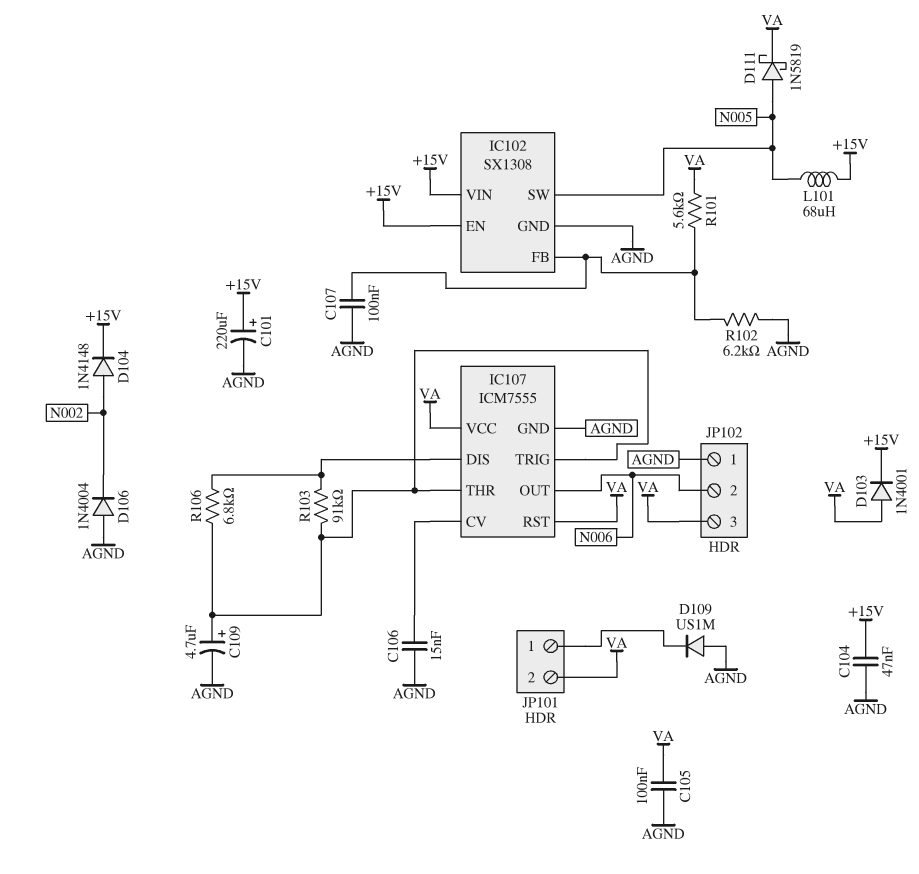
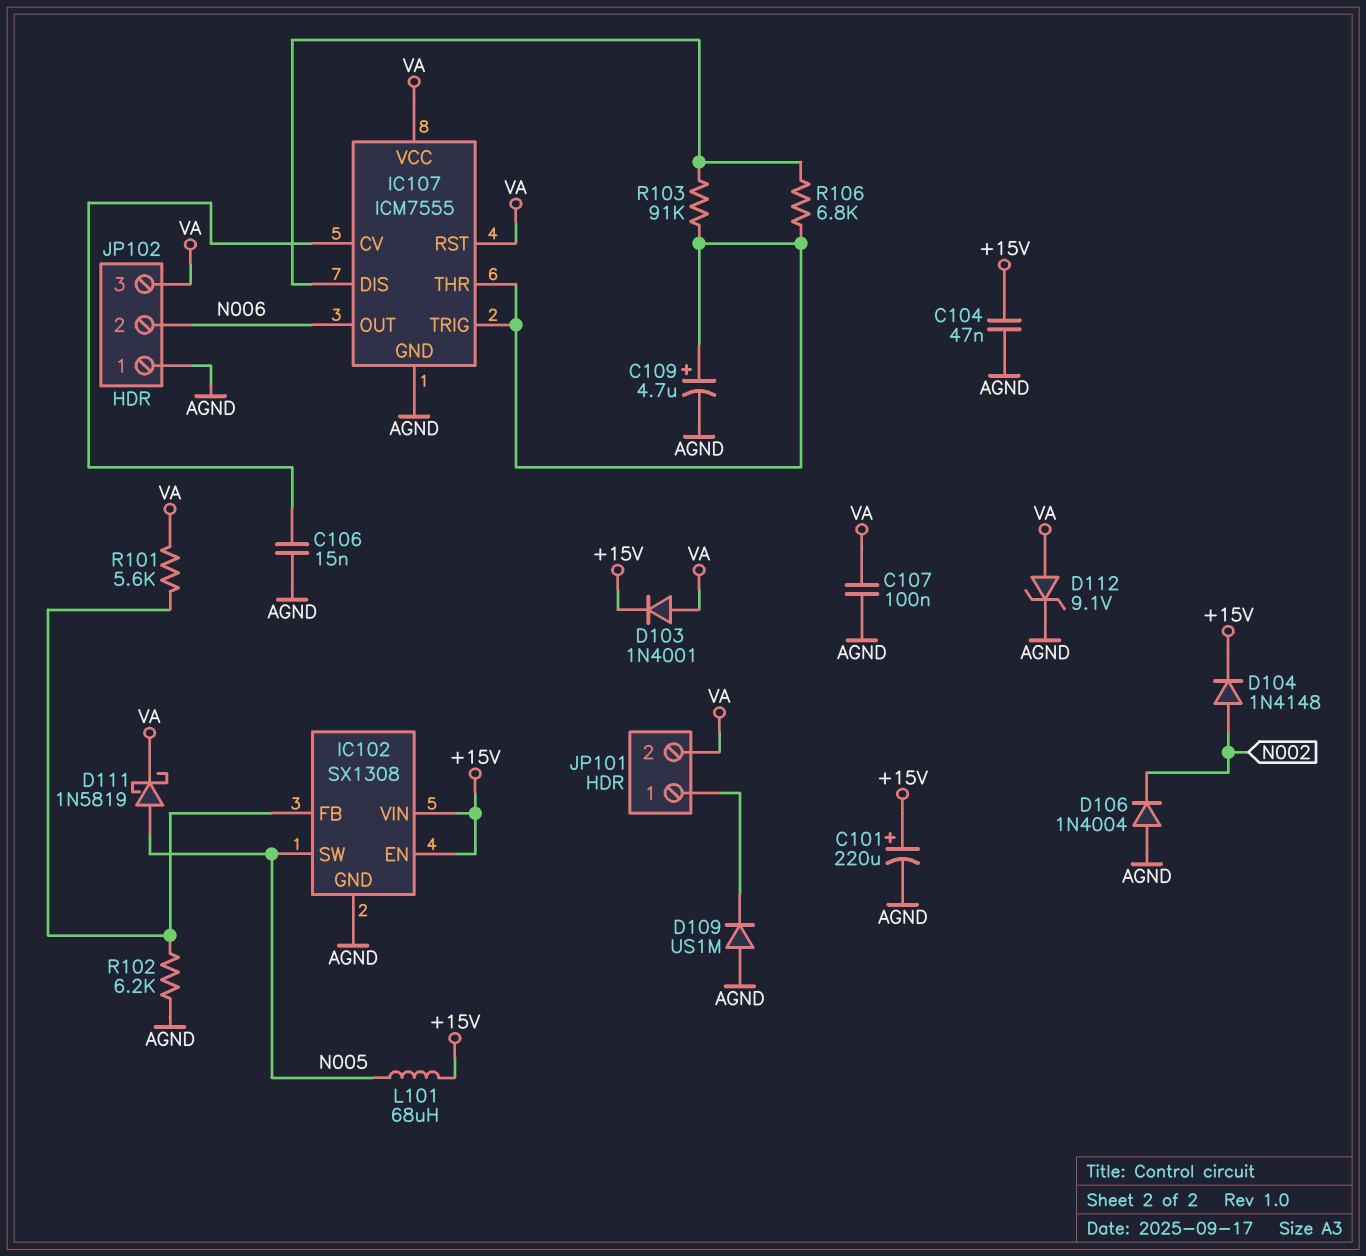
C105: 100nF (AGND, VA) -> none
C107: 100nF (AGND, IC102/FB) -> 100nF (AGND, VA)
D112: none -> zener 9.1V (A VA, K AGND)

